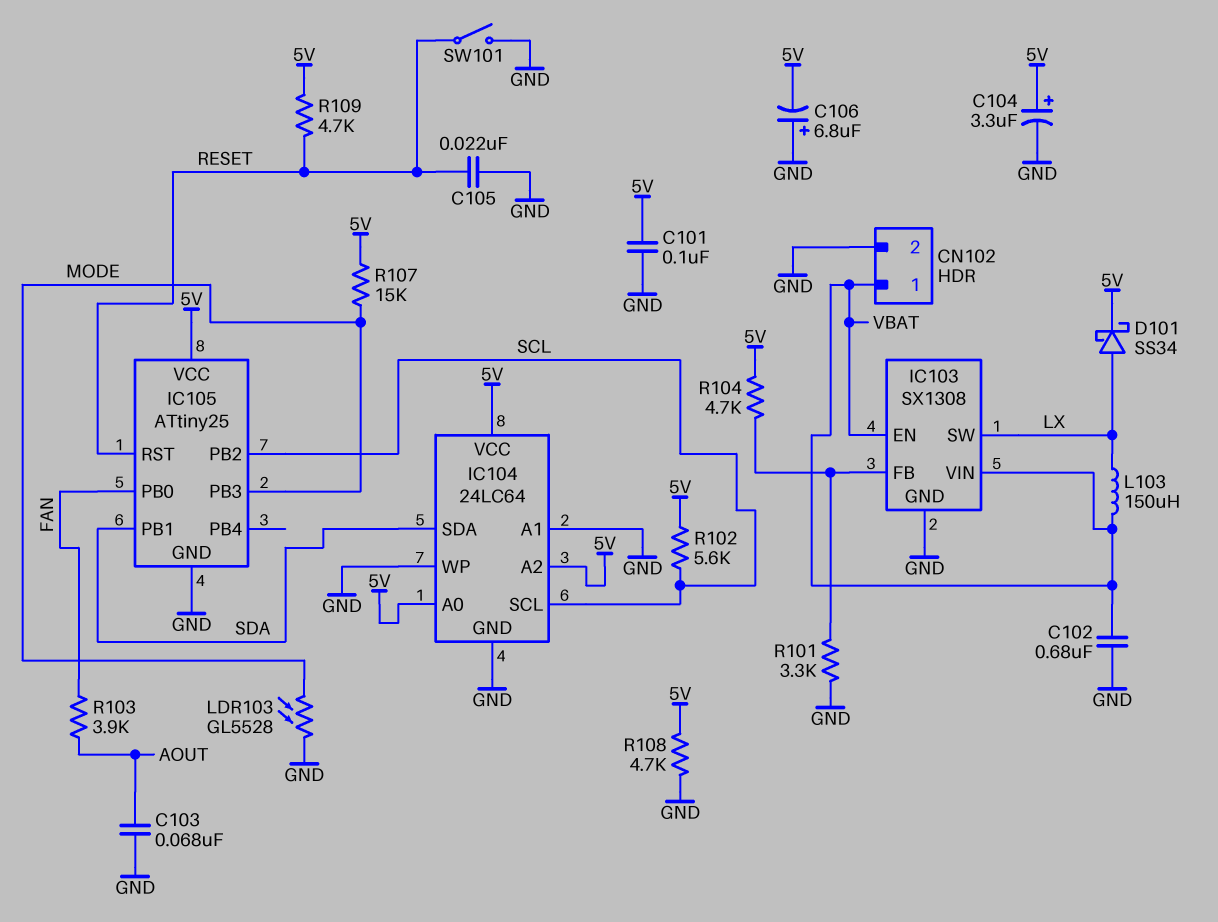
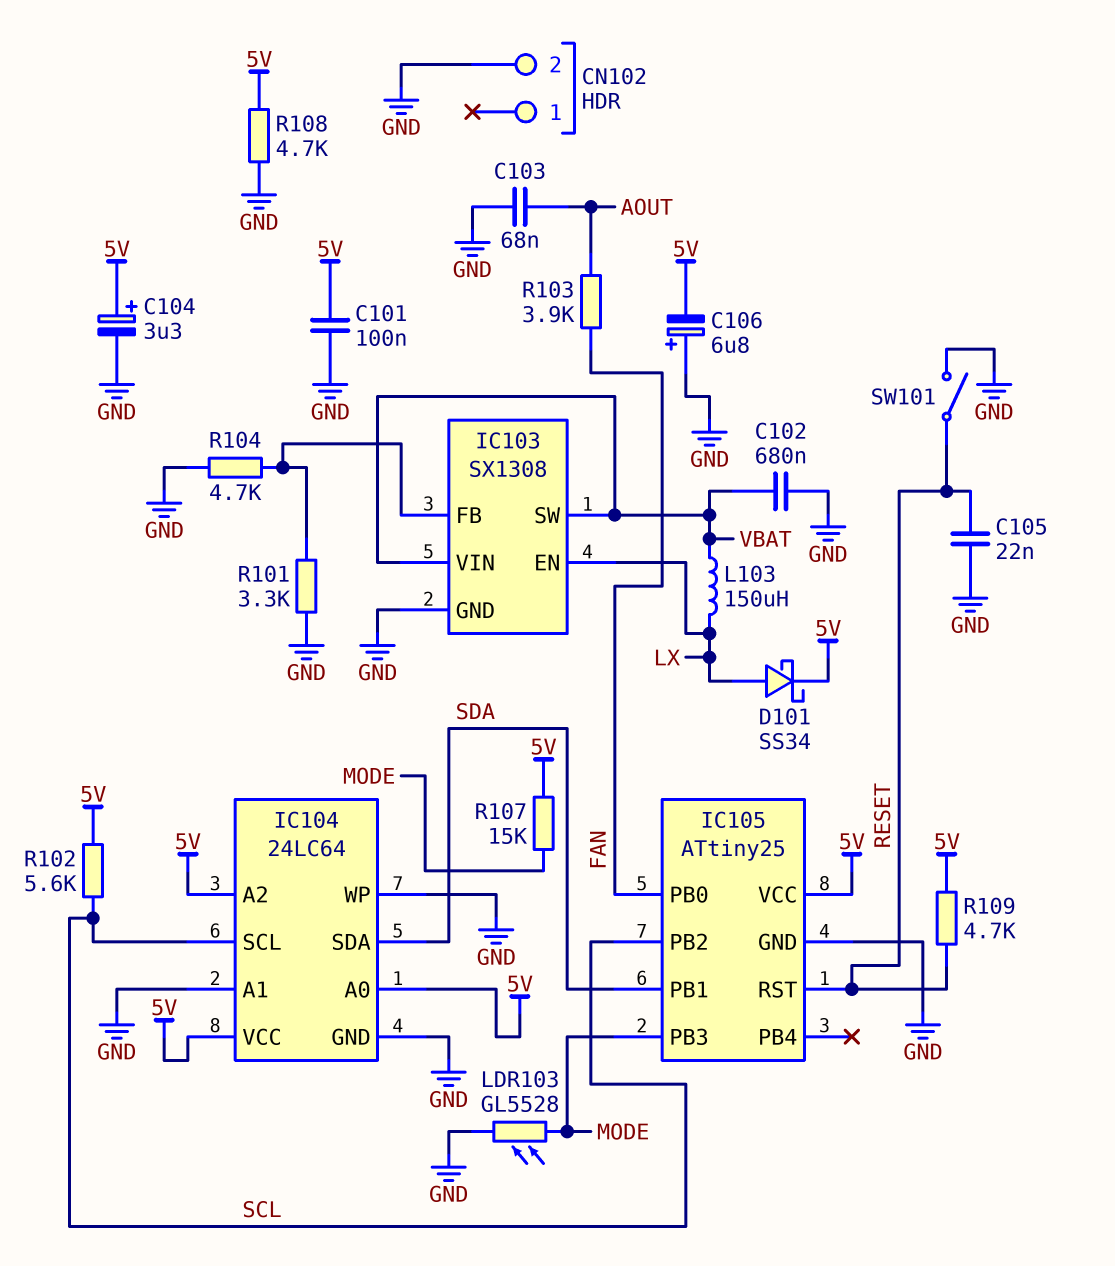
CN102 pin 1: VBAT -> none
IC103 pin EN: VBAT -> LX
IC103 pin SW: LX -> VBAT
R104: 4.7k (5V, IC103/FB) -> 4.7k (GND, IC103/FB)

